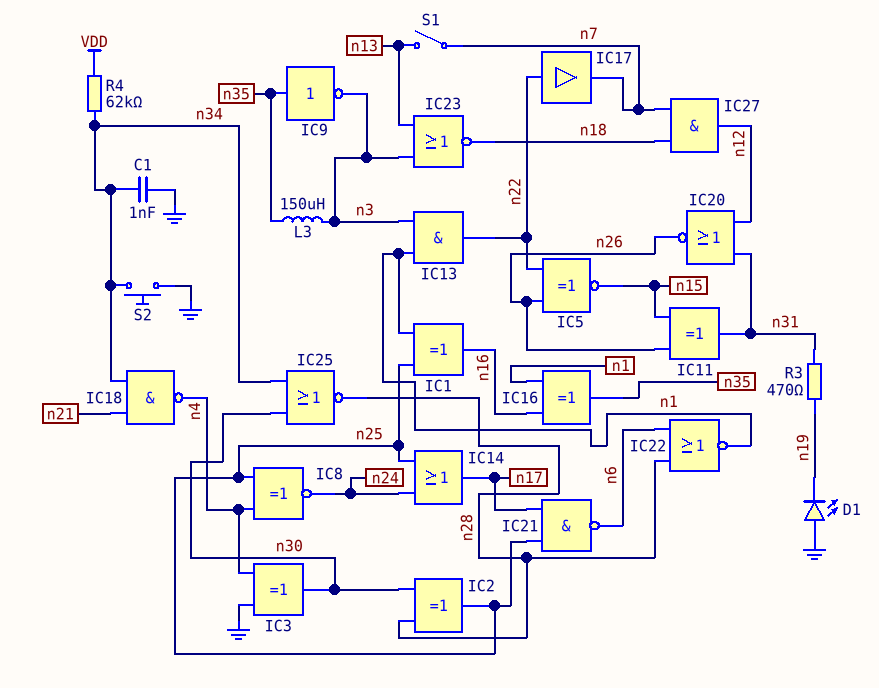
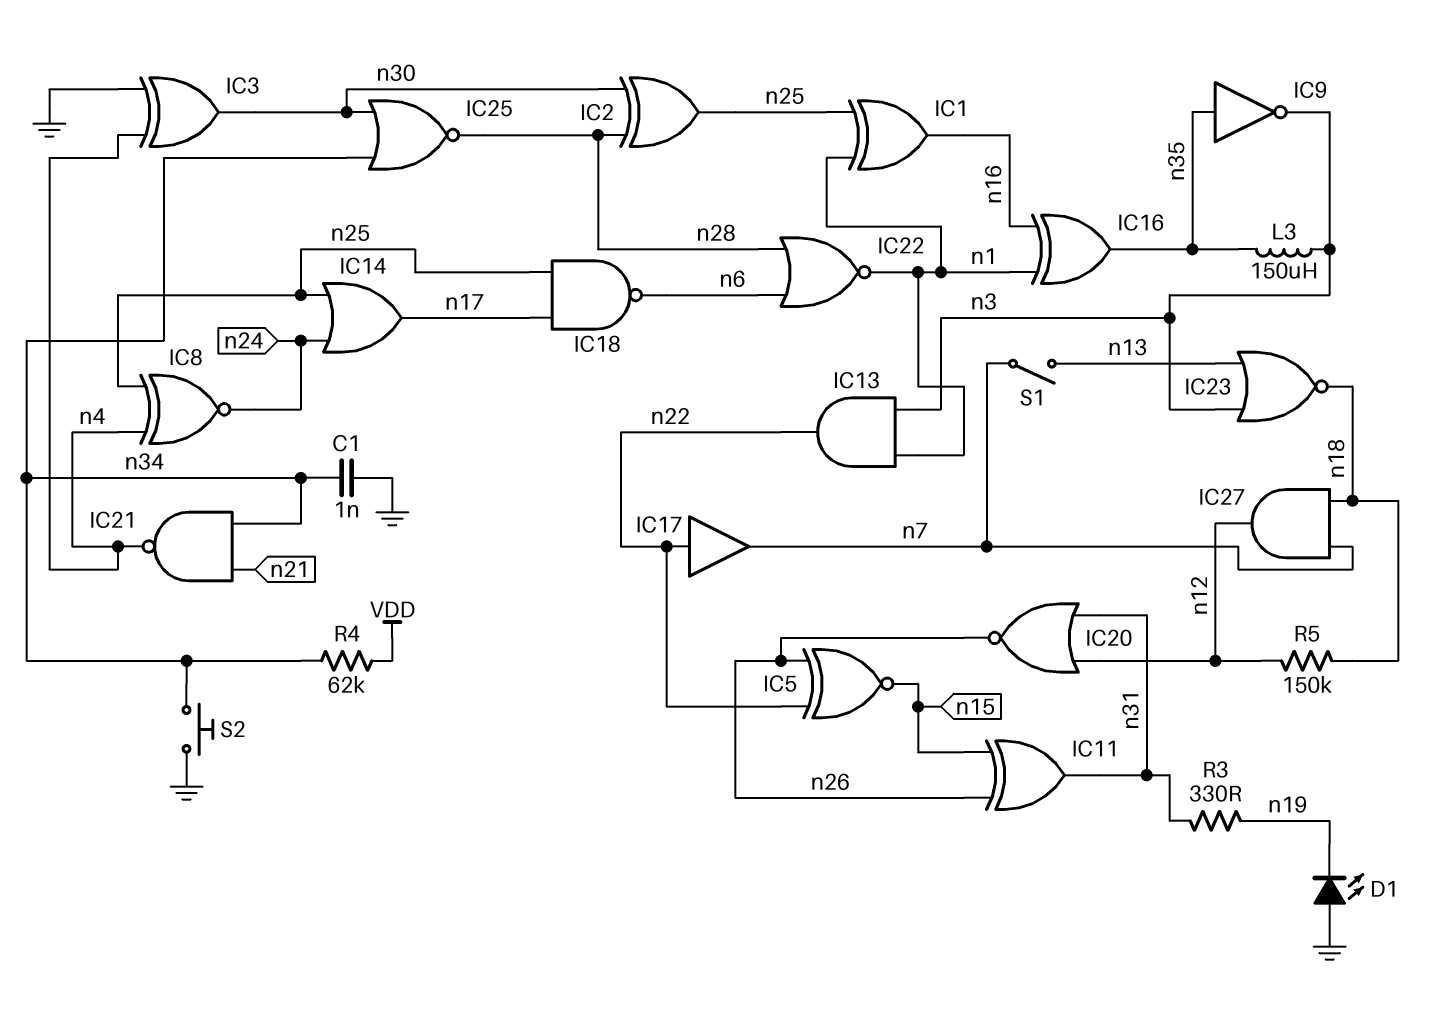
IC18: NAND (in n21, in n34, out n4) -> NAND (in n17, in n25, out n6)
IC21: NAND (in n17, in n25, out n6) -> NAND (in n21, in n34, out n4)
R3: 470 (n19, n31) -> 330 (n19, n31)
R5: none -> 150k (n12, n18)

